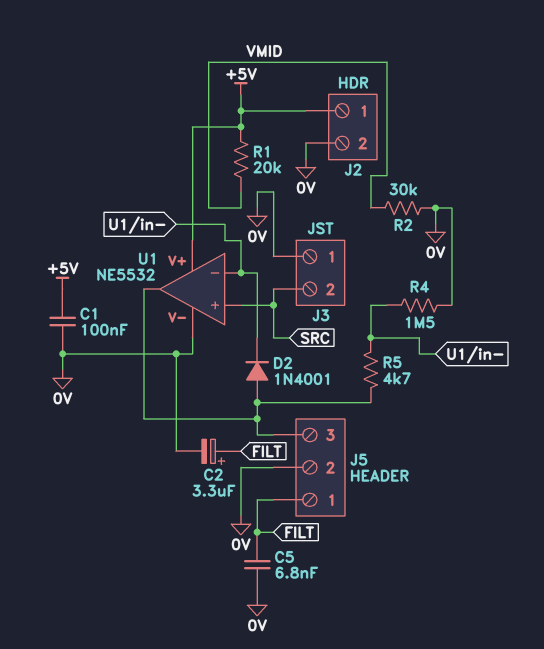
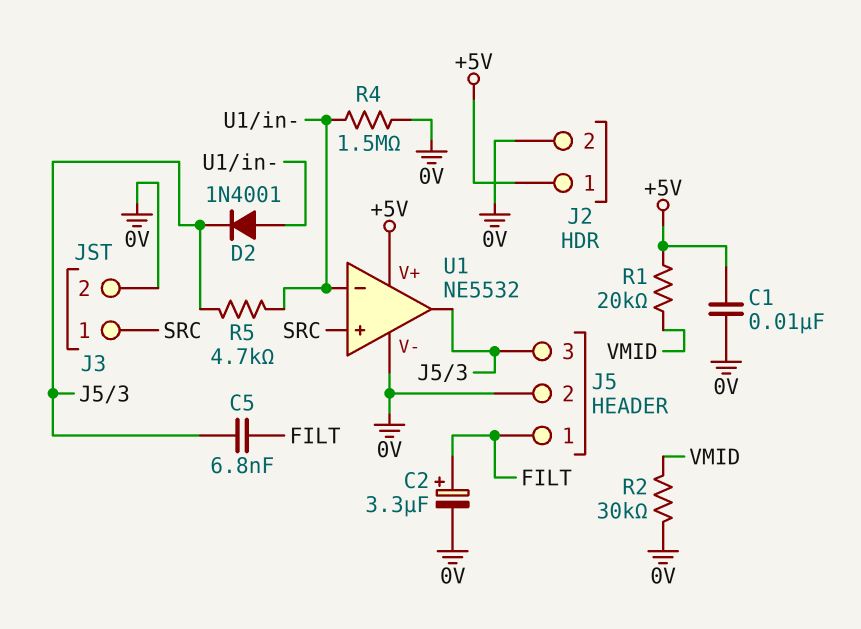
C1: 100nF (+5V, 0V) -> 10nF (+5V, 0V)
C5: 6.8nF (0V, FILT) -> 6.8nF (FILT, J5/3)
D2: diode 1N4001 (A J5/3, K U1/in-) -> diode 1N4001 (A U1/in-, K J5/3)
J3 pin 1: 0V -> SRC
J3 pin 2: SRC -> 0V

